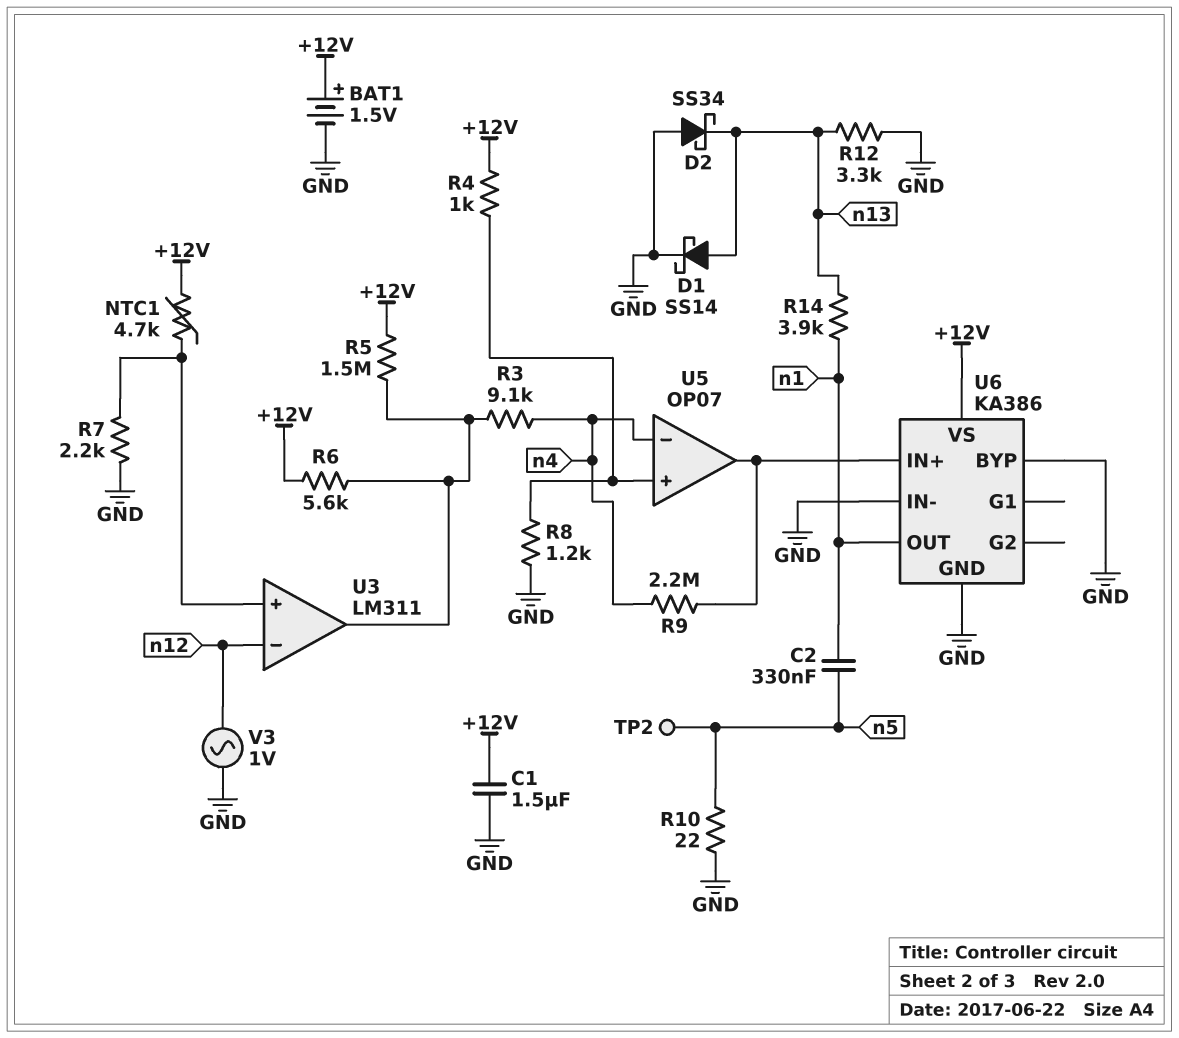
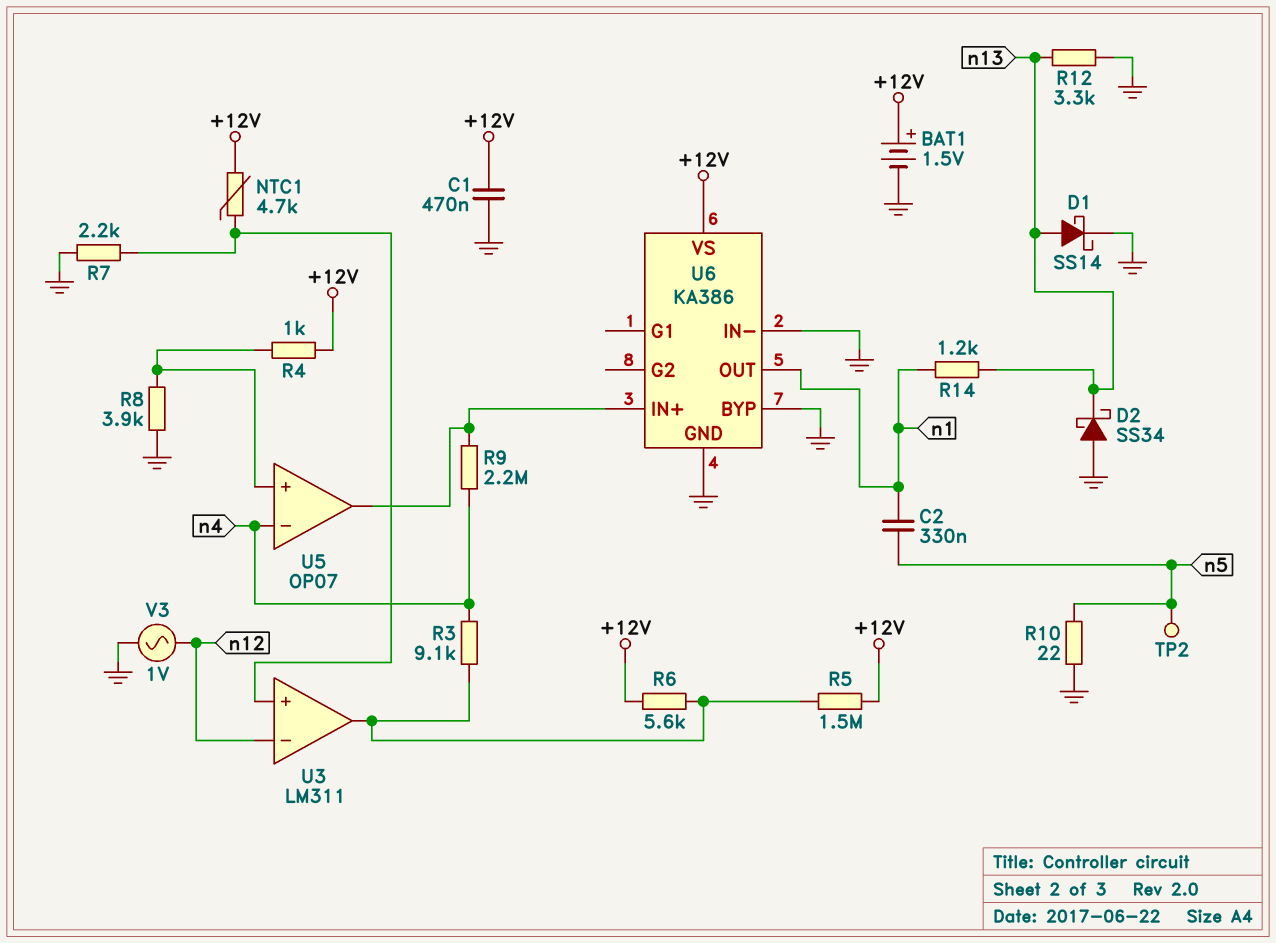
C1: 1.5uF (+12V, GND) -> 470nF (+12V, GND)
R8: 1.2k (GND, U5/in+) -> 3.9k (GND, U5/in+)
R14: 3.9k (n1, n13) -> 1.2k (n1, n13)

